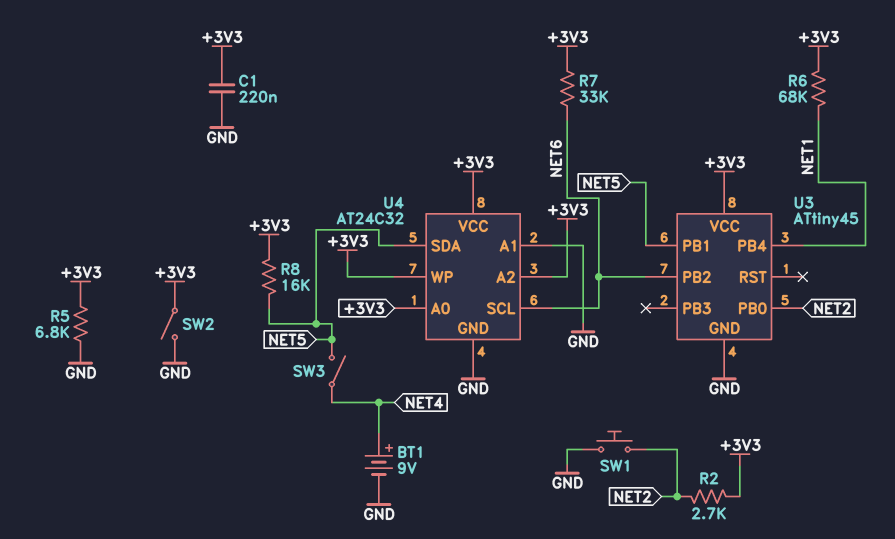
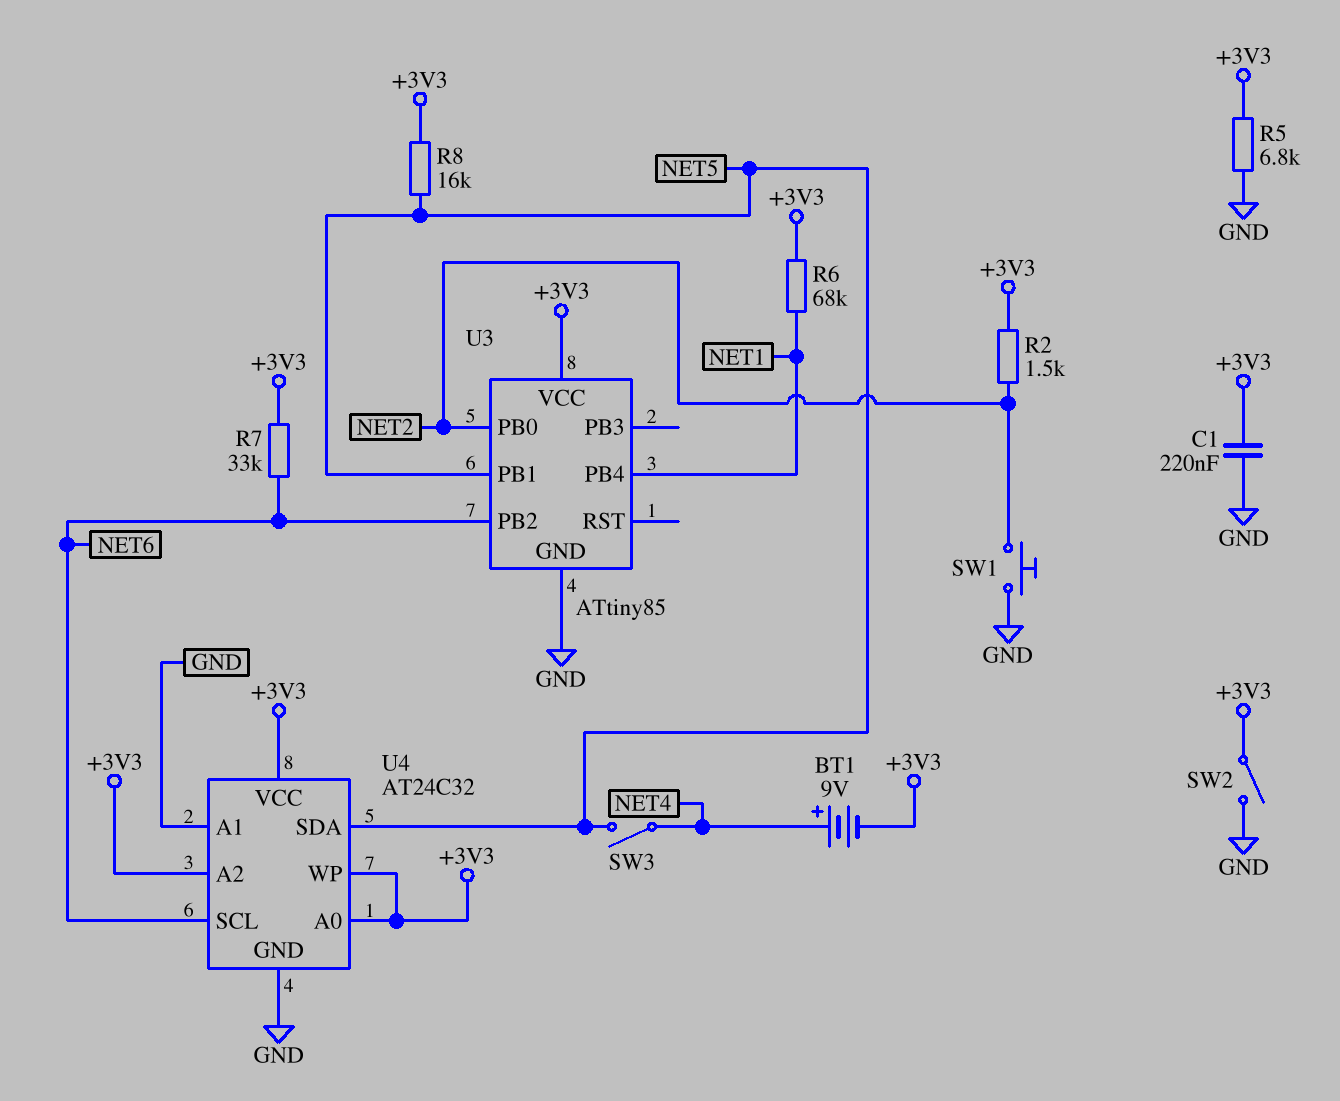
BT1: 9V (plus NET4, minus GND) -> 9V (plus NET4, minus +3V3)
R2: 2.7k (+3V3, NET2) -> 1.5k (+3V3, NET2)
U3: ATtiny45 -> ATtiny85

